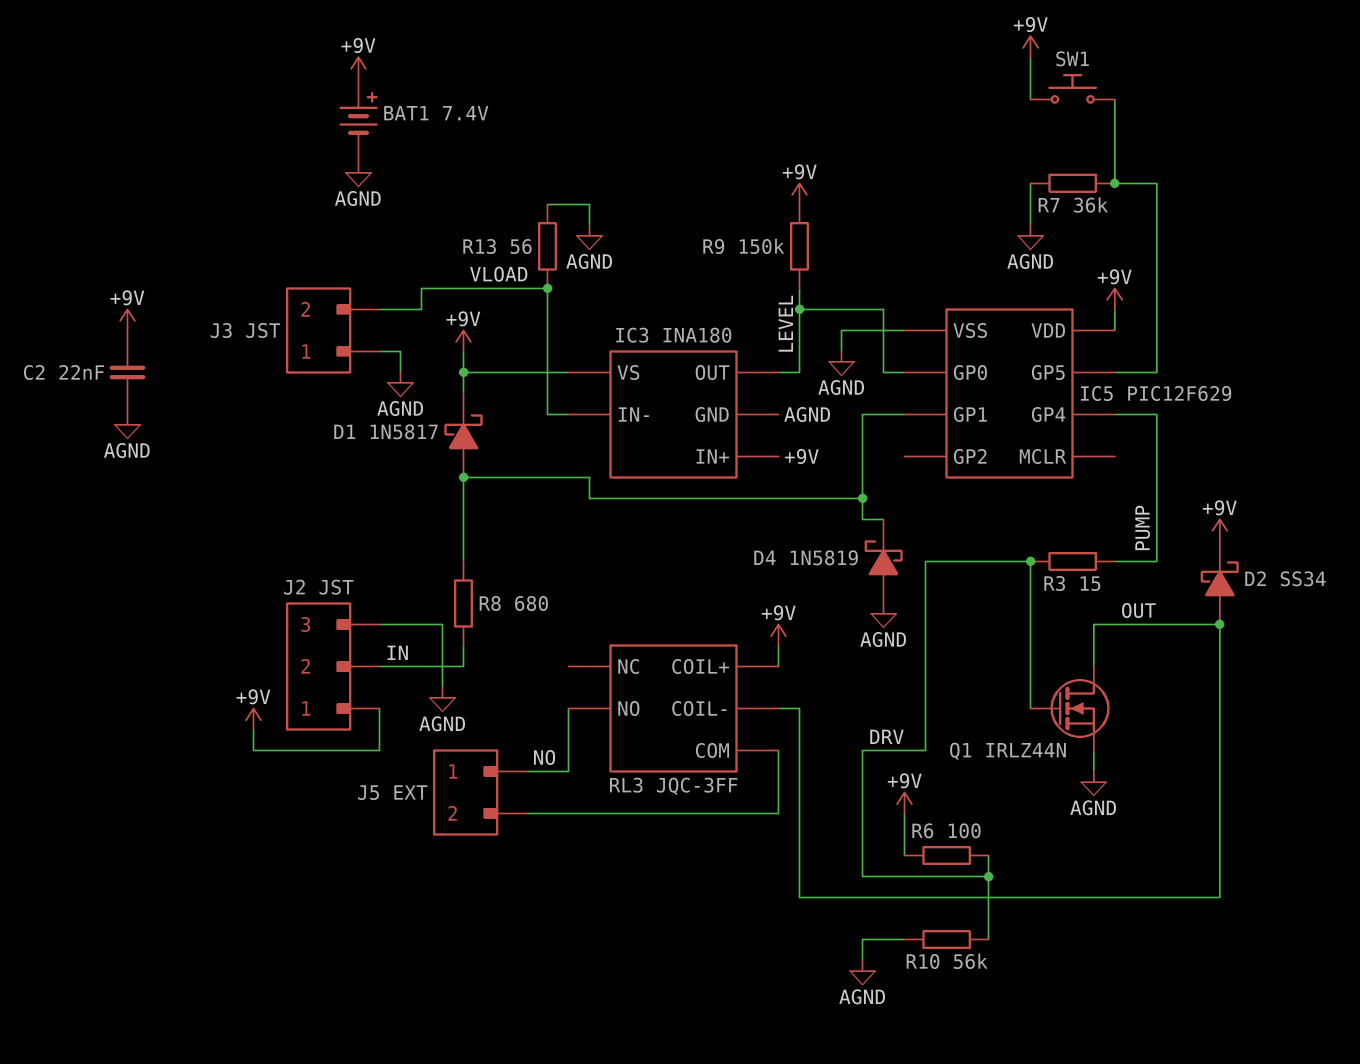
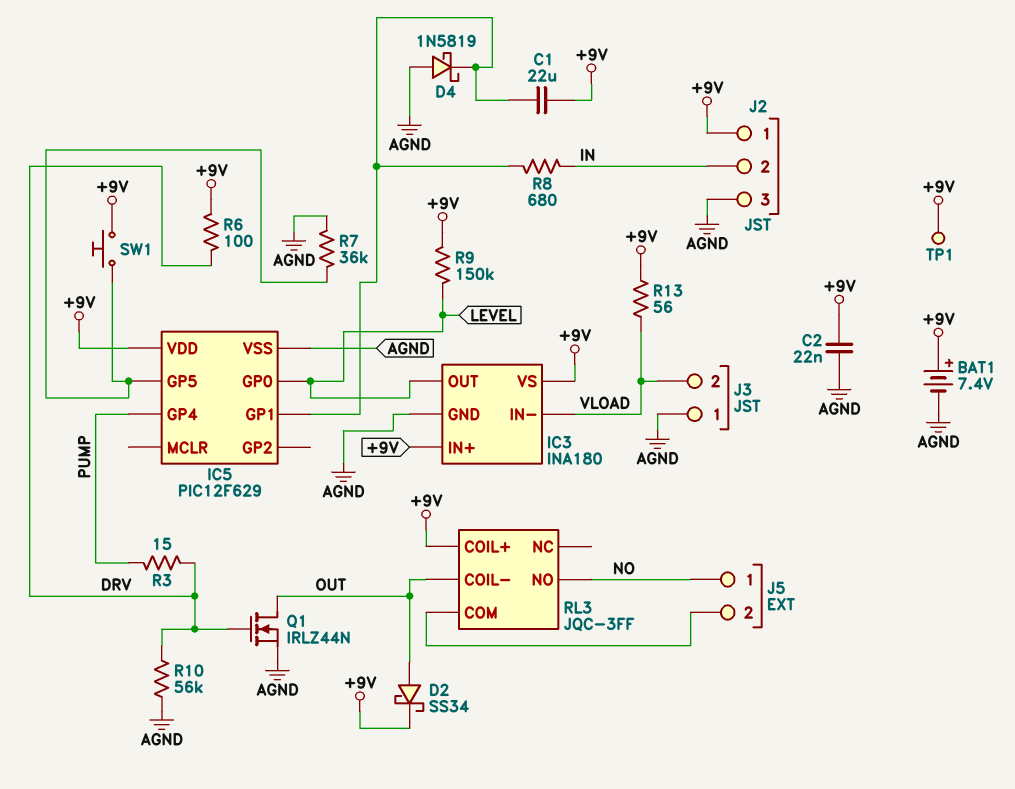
C1: none -> 22uF (+9V, IC5/GP1)
D1: schottky 1N5817 (A IC5/GP1, K +9V) -> none
R13: 56 (AGND, VLOAD) -> 56 (+9V, VLOAD)
TP1: none -> test point (+9V)

